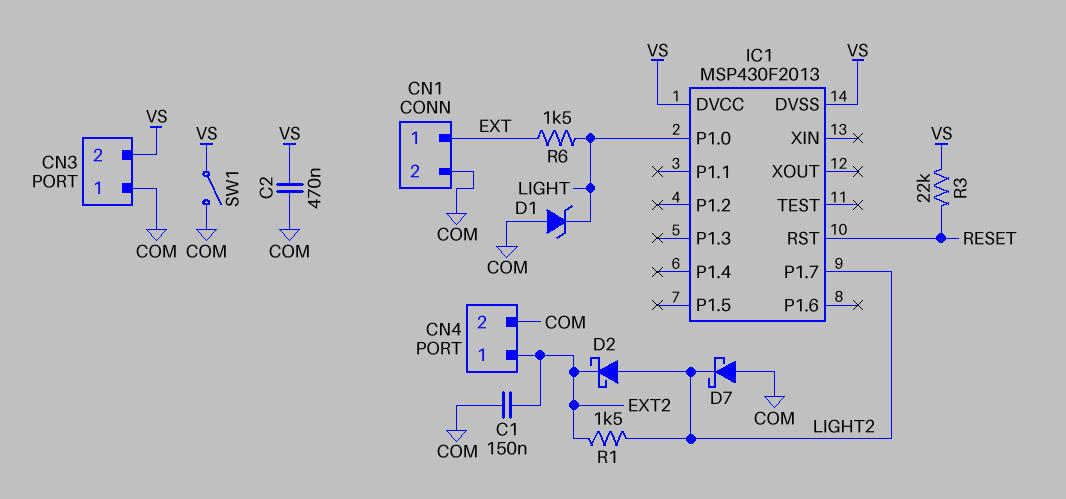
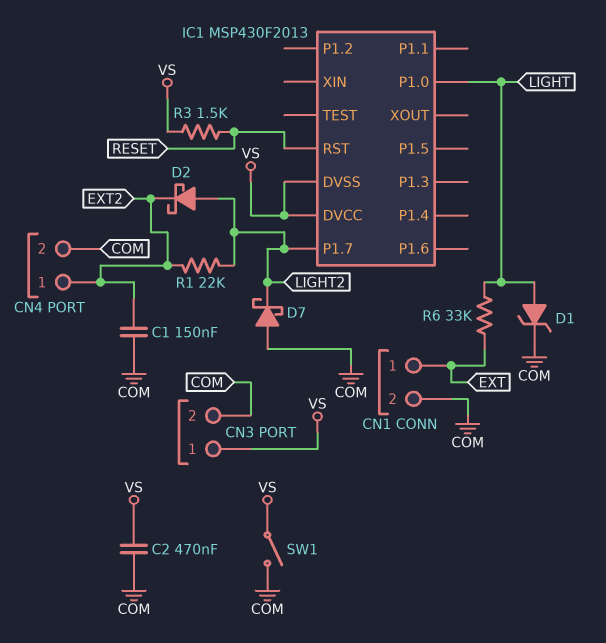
CN3 pin 1: COM -> VS
CN3 pin 2: VS -> COM
D1: zener (A COM, K LIGHT) -> zener (A LIGHT, K COM)
R1: 1.5k (EXT2, LIGHT2) -> 22k (EXT2, LIGHT2)
R3: 22k (RESET, VS) -> 1.5k (RESET, VS)
R6: 1.5k (EXT, LIGHT) -> 33k (EXT, LIGHT)

